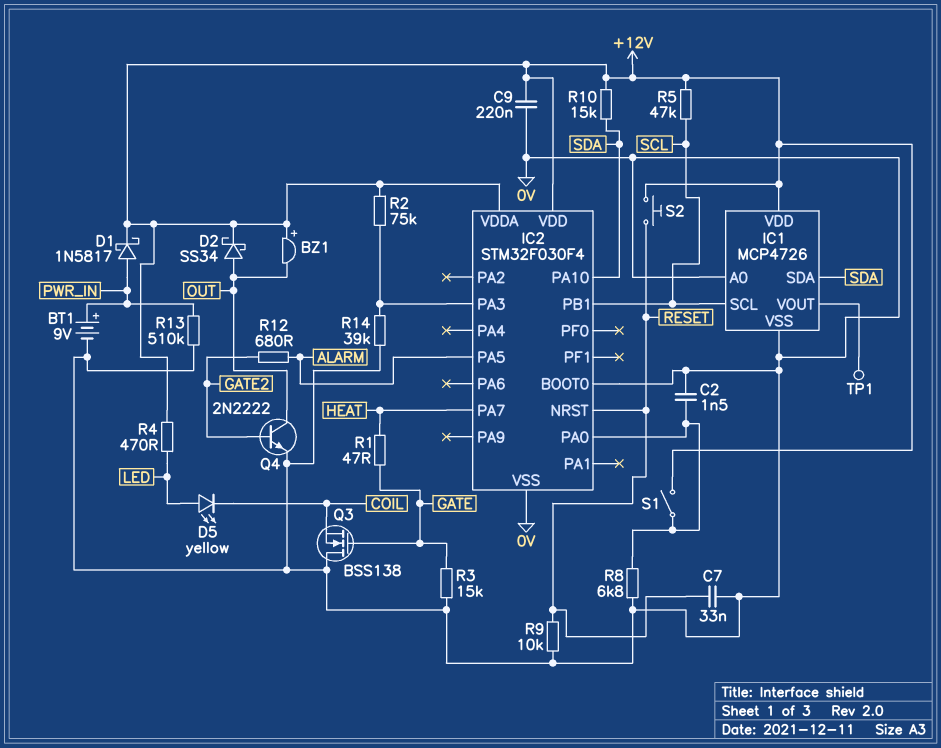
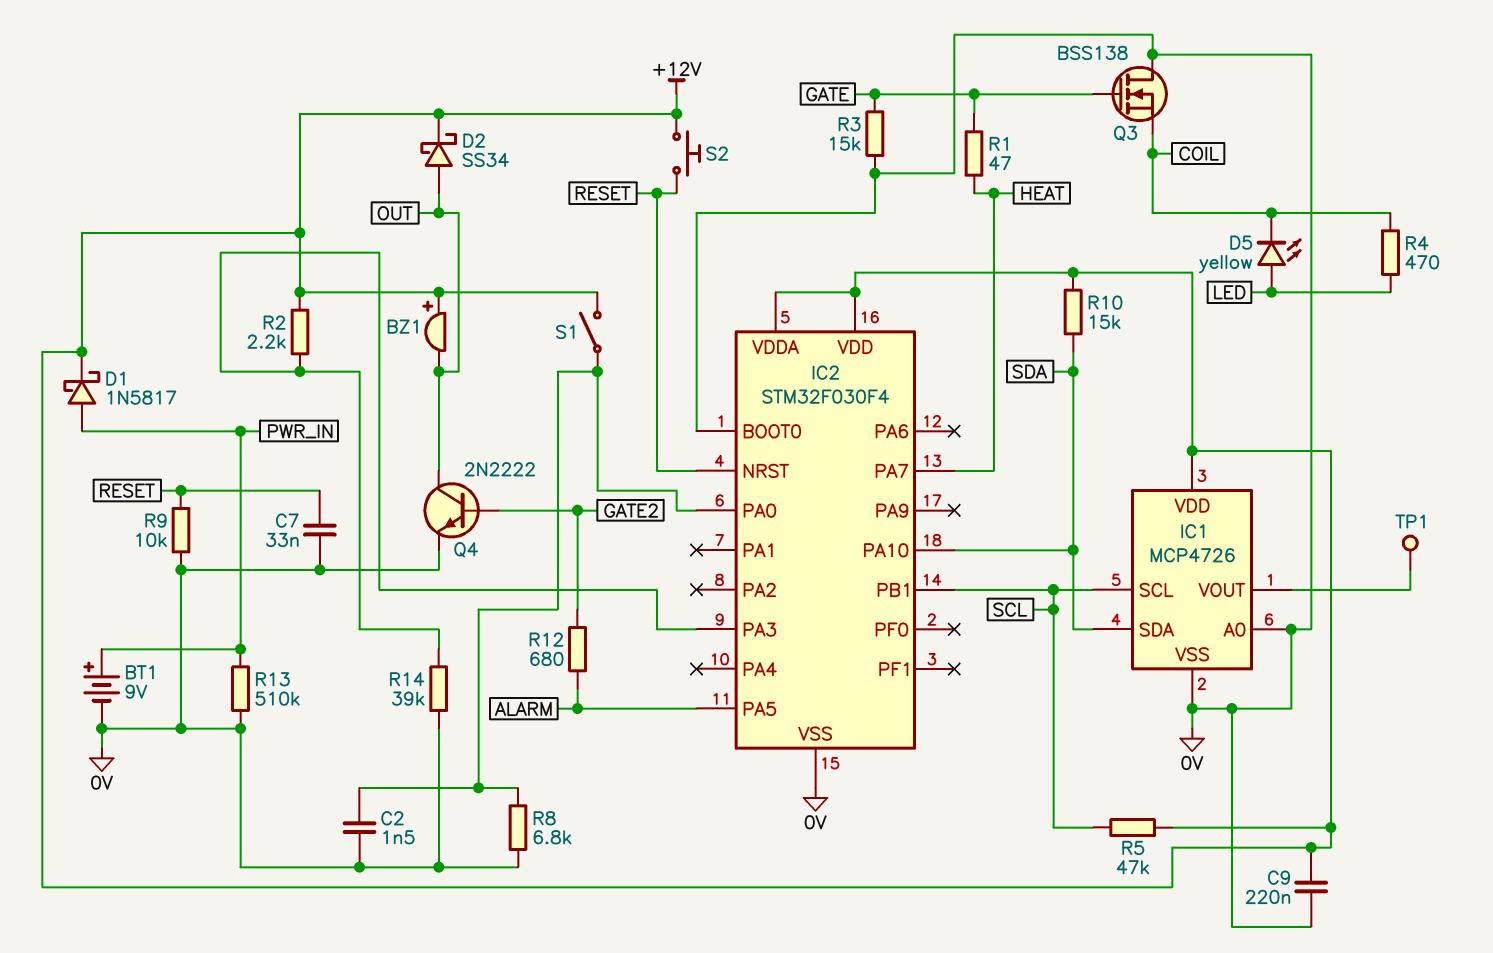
R2: 75k (+12V, IC2/PA3) -> 2.2k (+12V, IC2/PA3)
R4: 470 (+12V, LED) -> 470 (COIL, LED)

